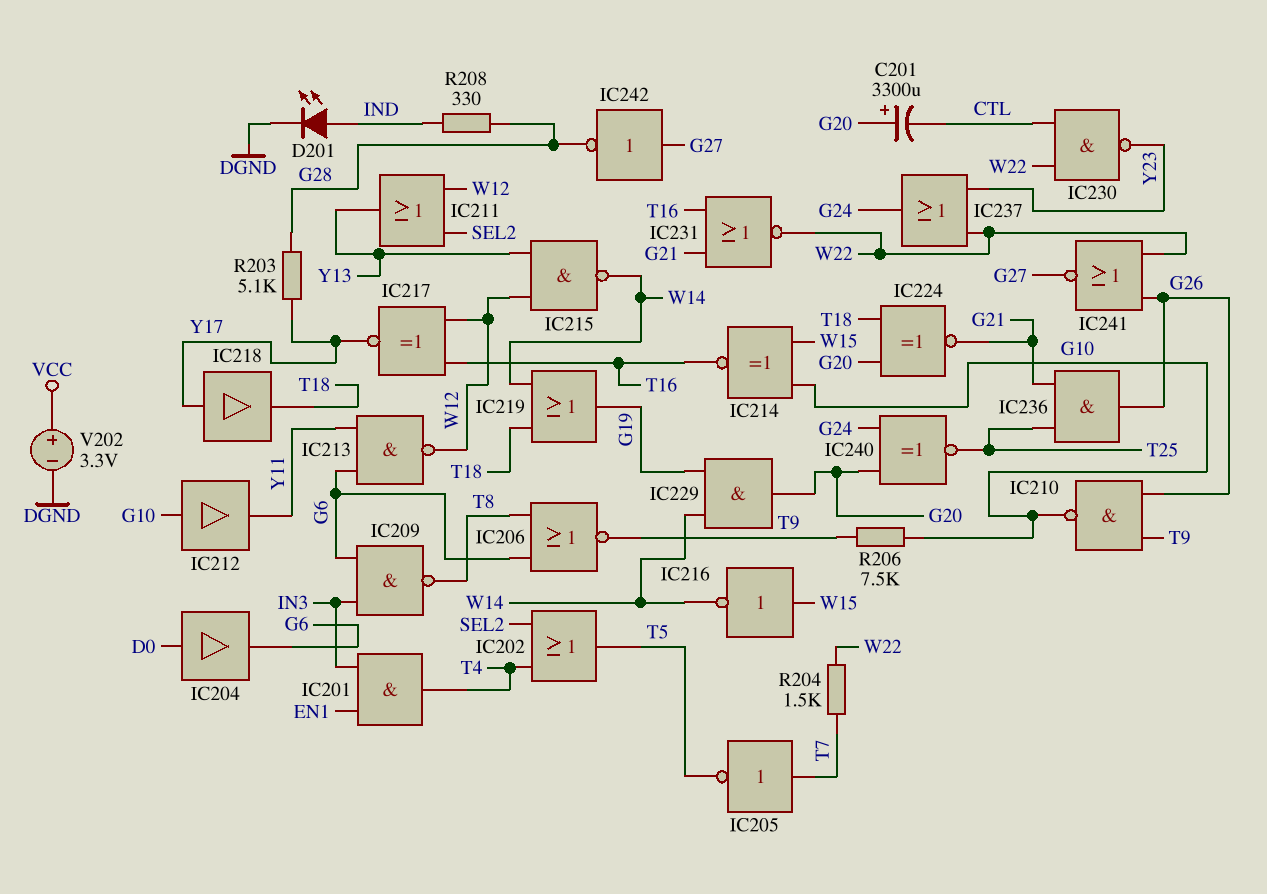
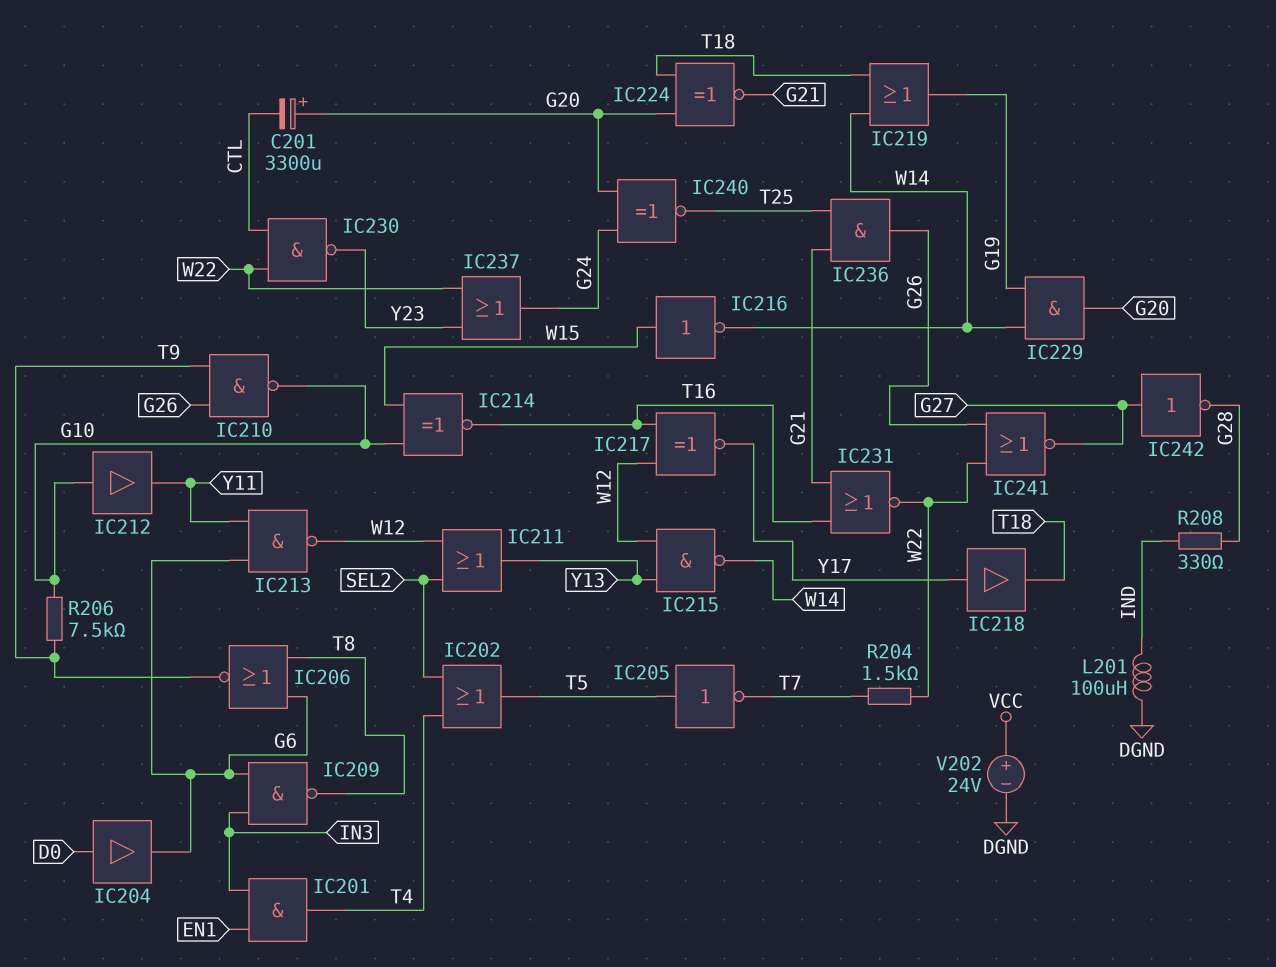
D201: LED (A IND, K DGND) -> none
IC205: NOT (in T7, out T5) -> NOT (in T5, out T7)
L201: none -> 100uH (DGND, IND)
R203: 5.1k (G28, Y17) -> none
V202: 3.3V (plus VCC, minus DGND) -> 24V (plus VCC, minus DGND)

